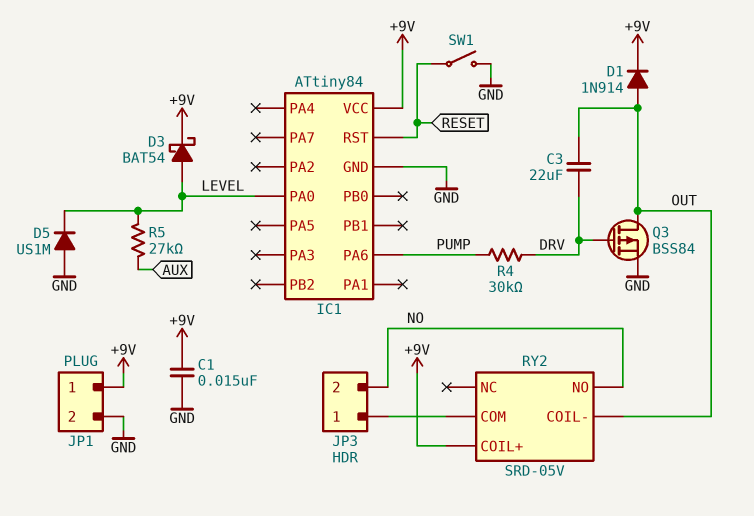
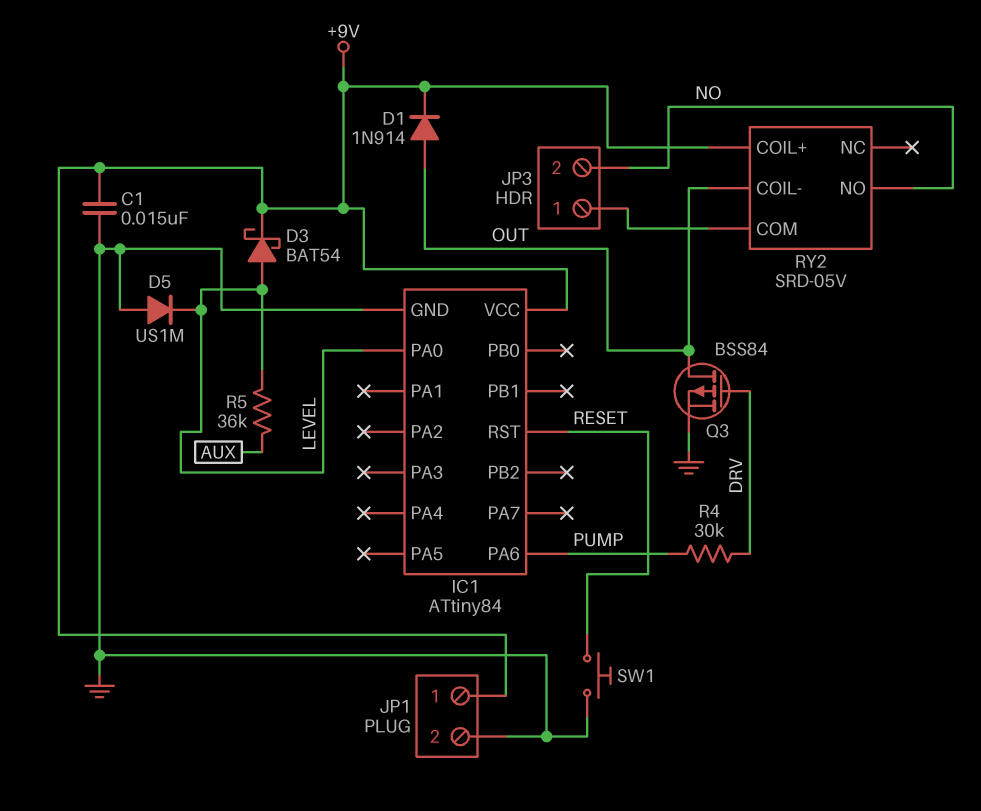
C3: 22uF (DRV, OUT) -> none
R5: 27k (AUX, LEVEL) -> 36k (AUX, LEVEL)
SW1: switch (GND, RESET) -> button (GND, RESET)

